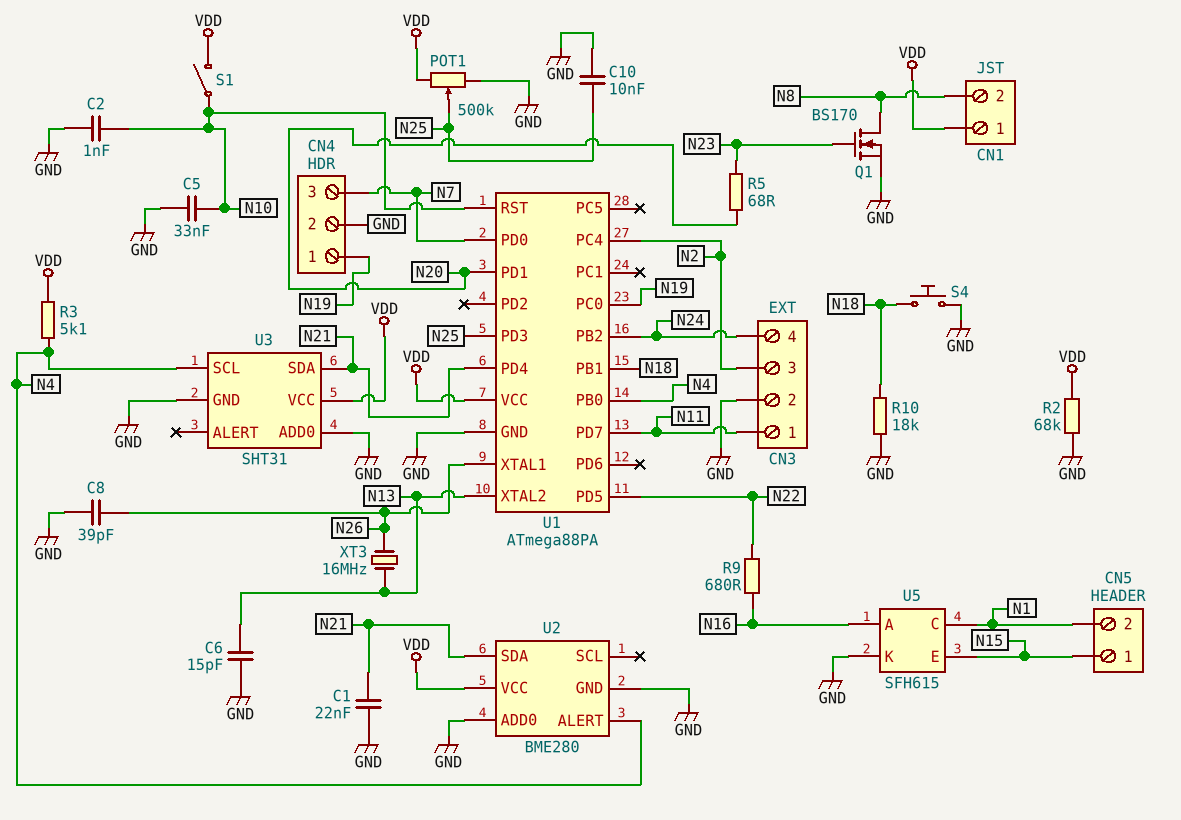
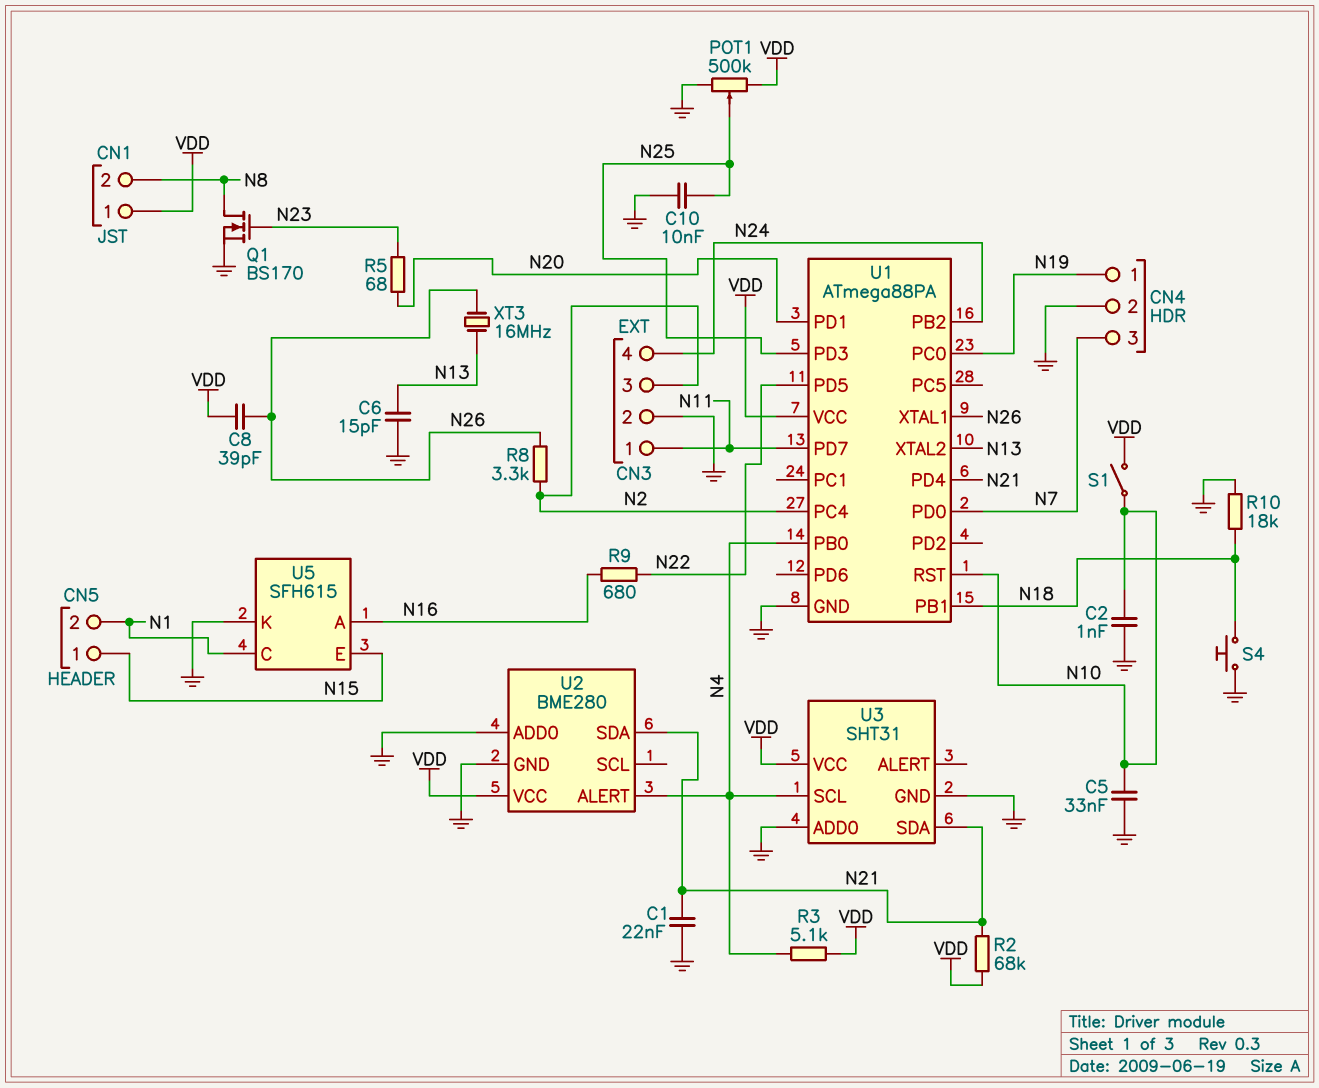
C8: 39pF (GND, N26) -> 39pF (N26, VDD)
R2: 68k (GND, VDD) -> 68k (N21, VDD)
R8: none -> 3.3k (N2, N26)

